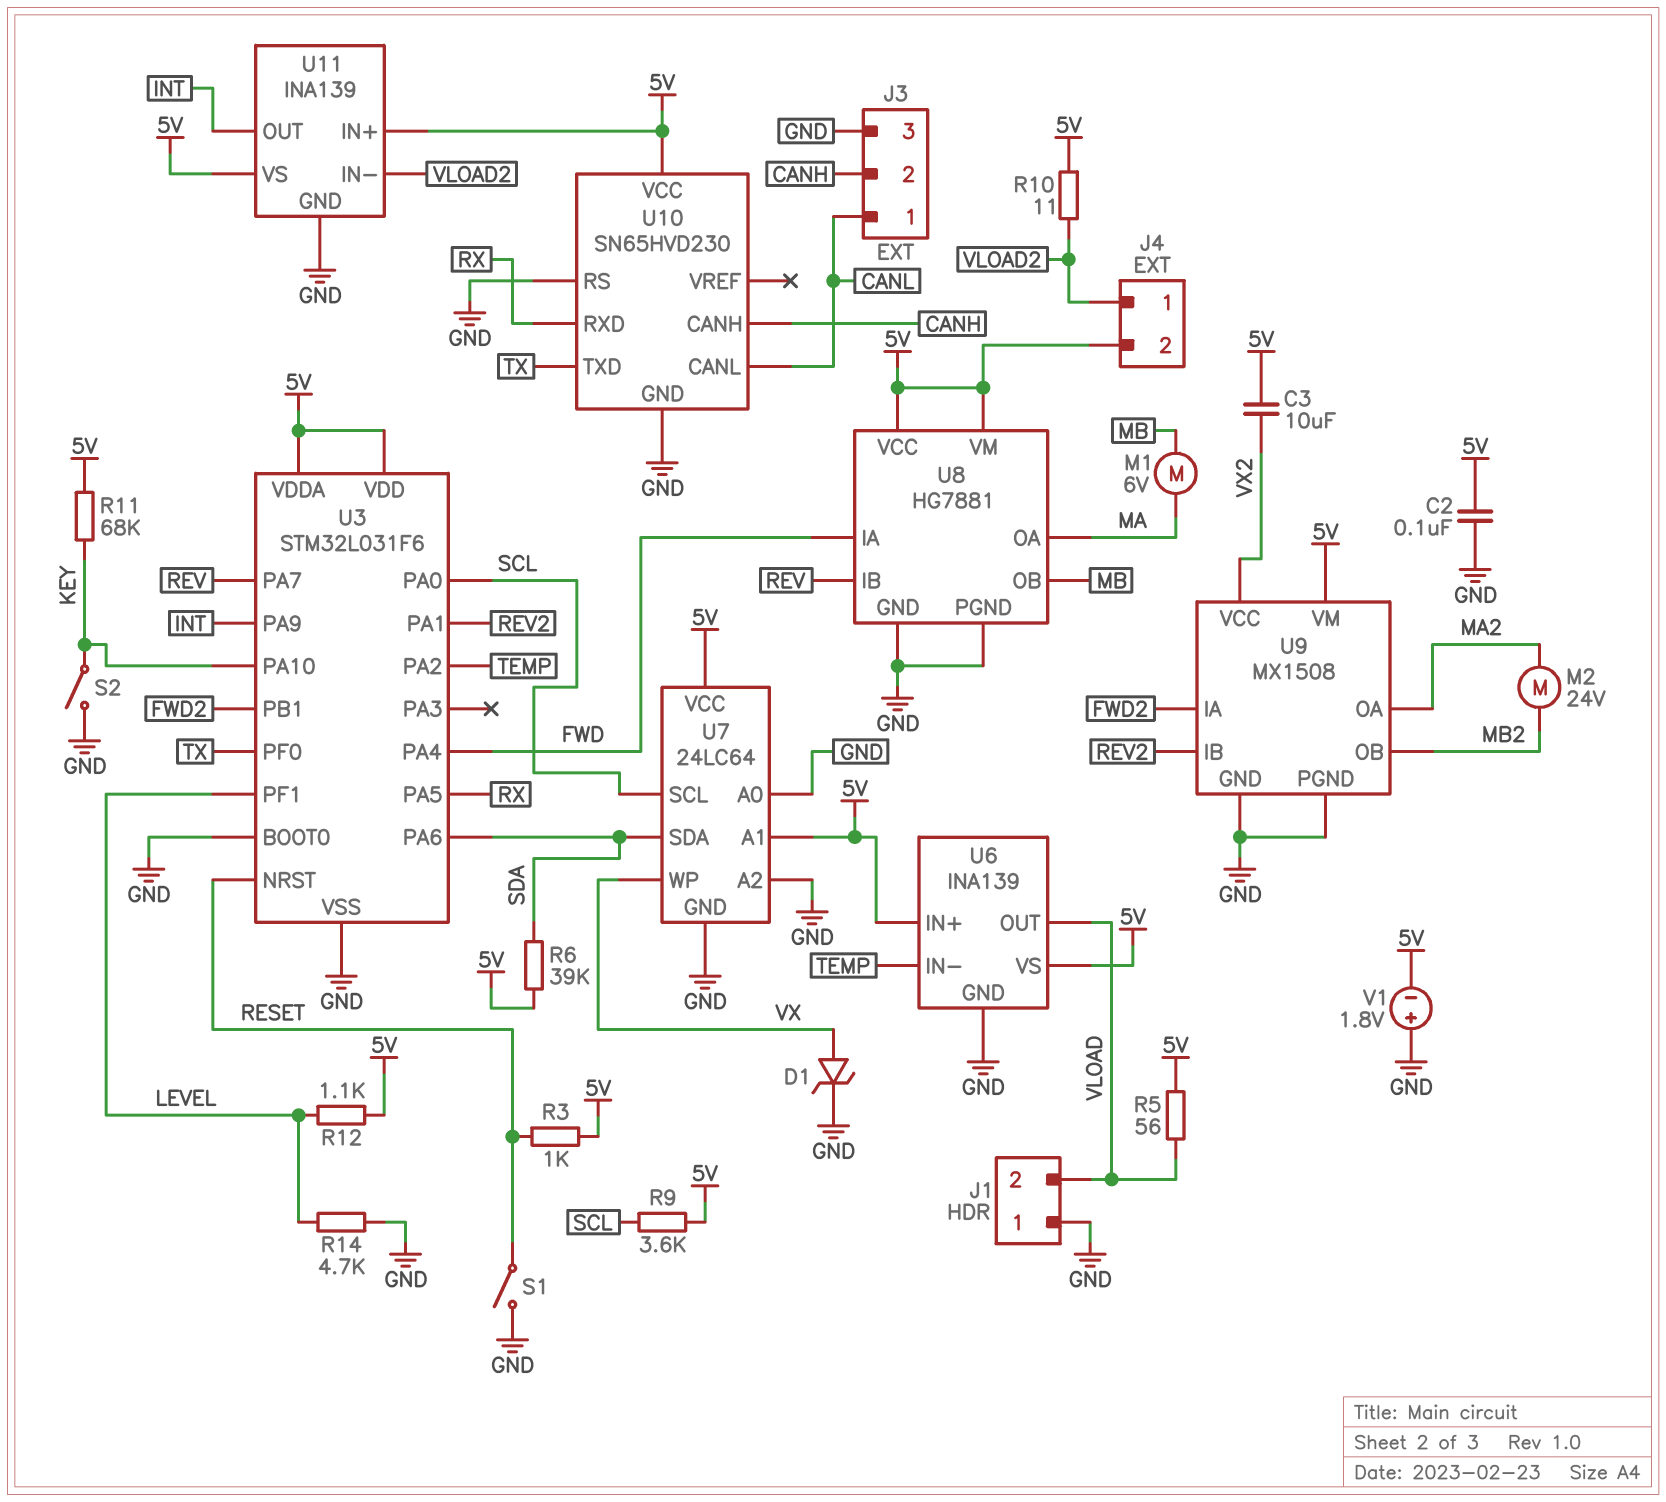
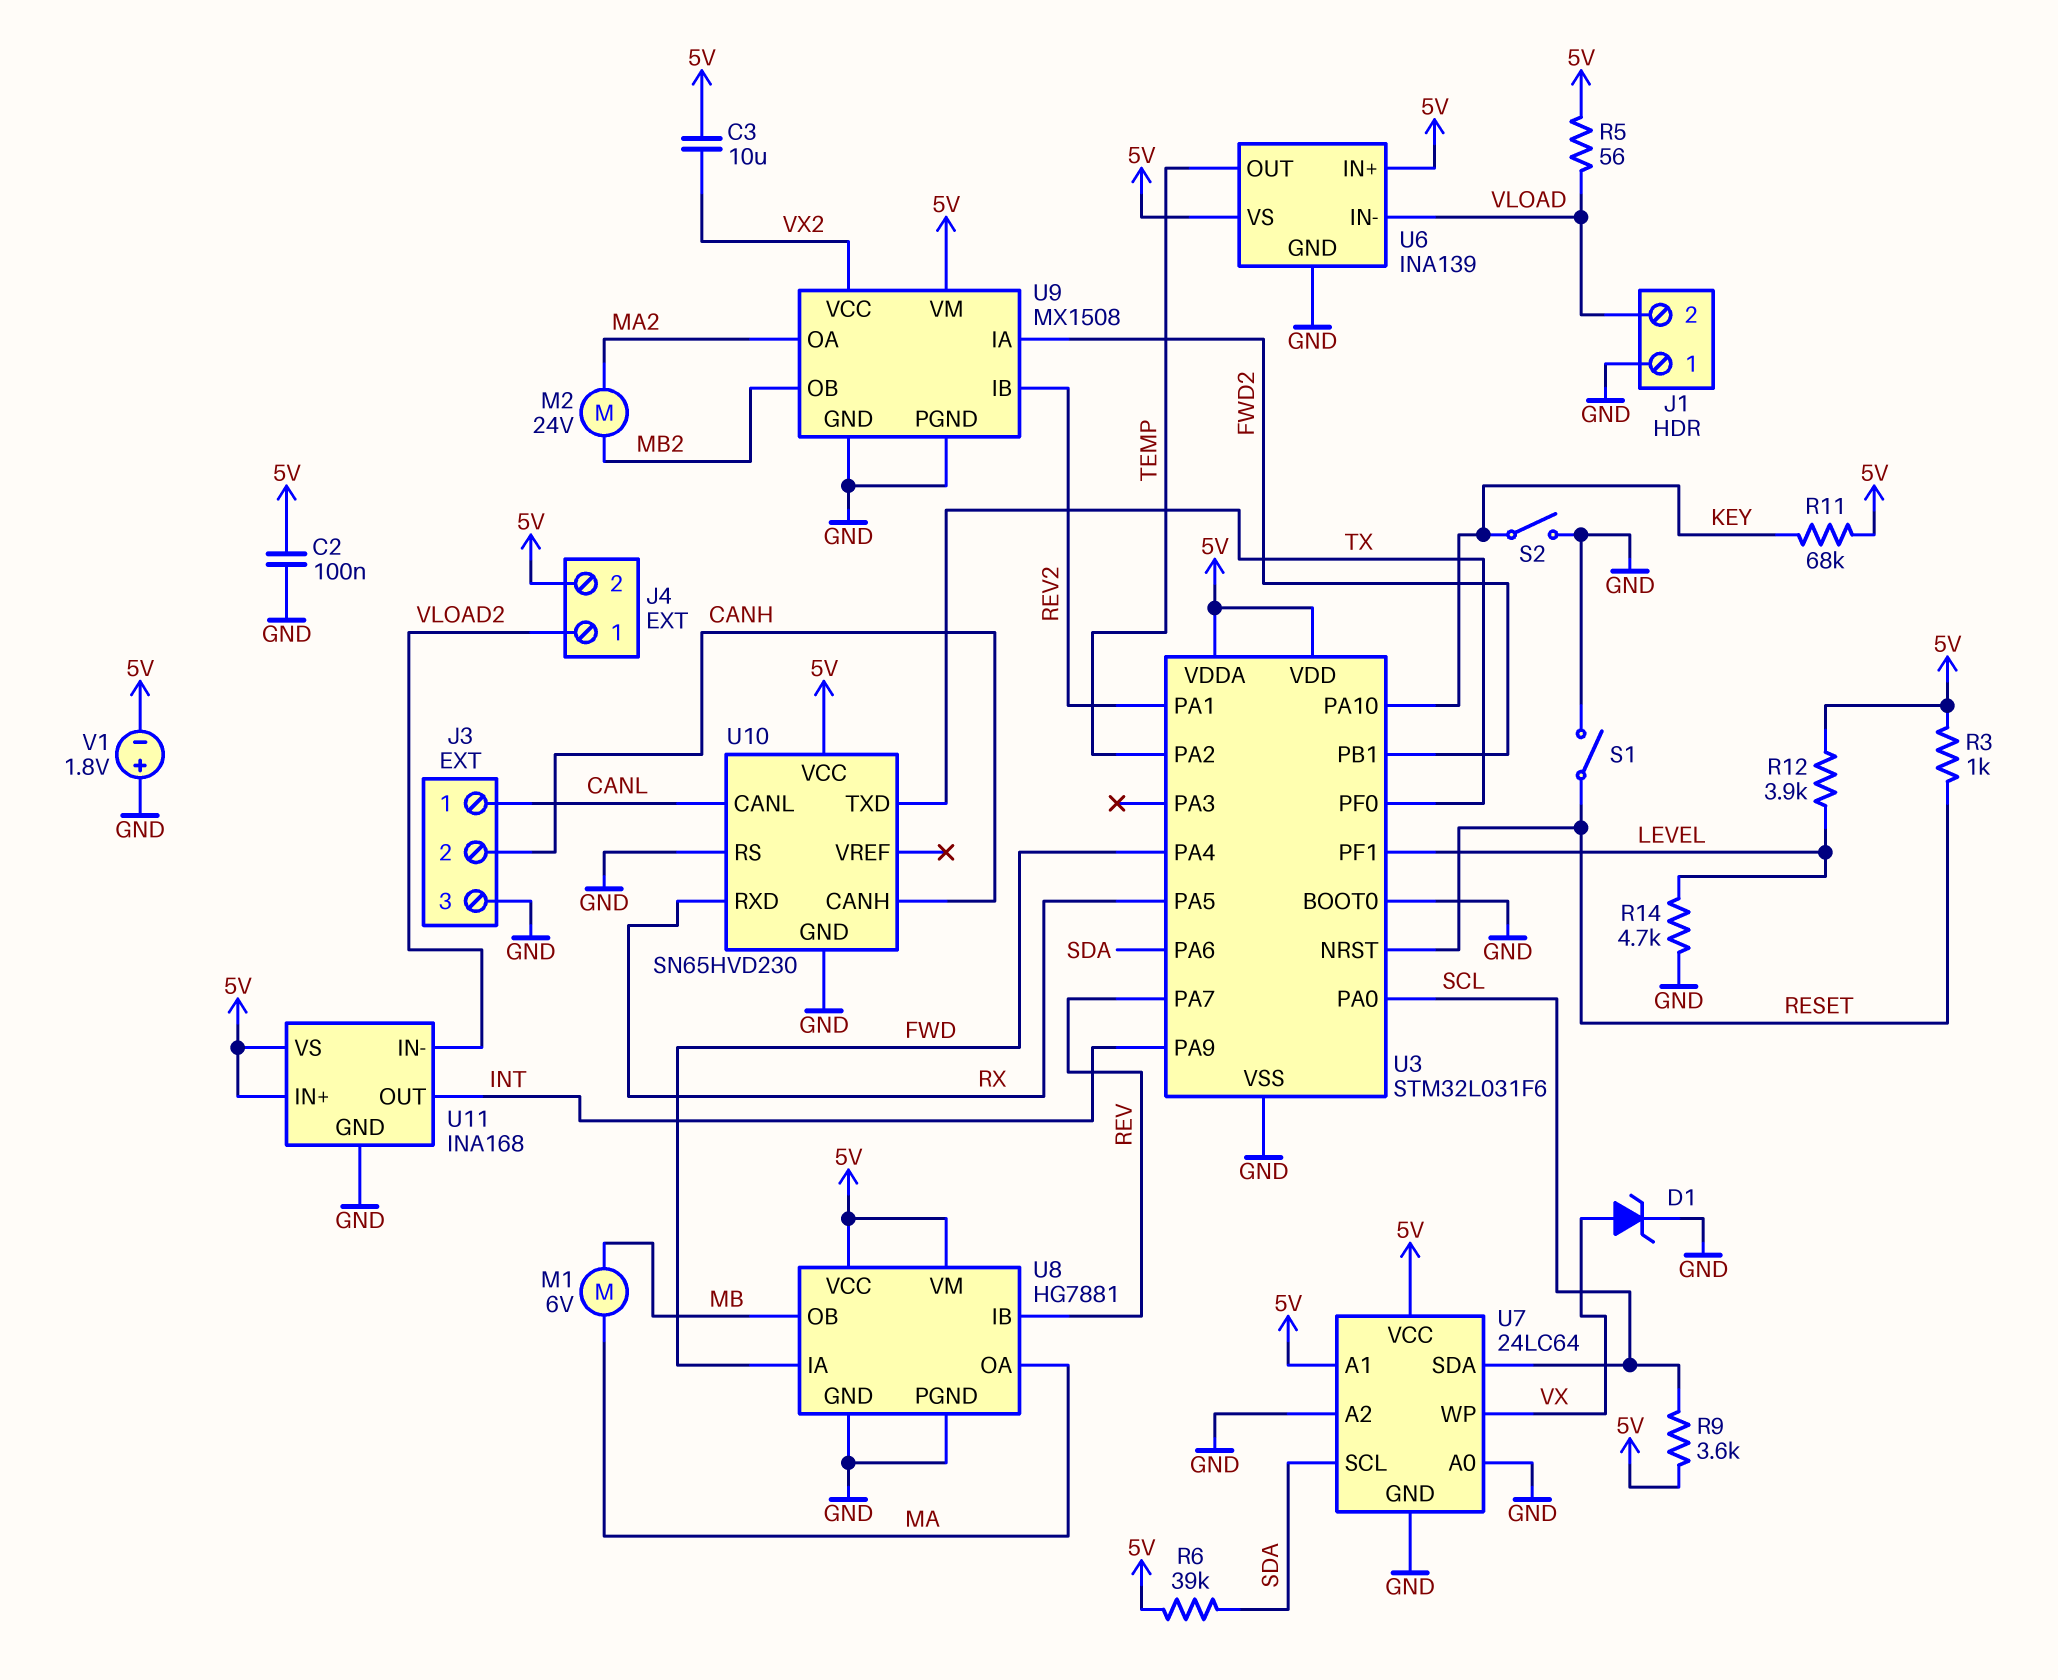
R10: 11 (5V, VLOAD2) -> none
R12: 1.1k (5V, LEVEL) -> 3.9k (5V, LEVEL)
U6 pin IN-: TEMP -> VLOAD
U6 pin OUT: VLOAD -> TEMP
U7 pin SCL: SCL -> SDA
U7 pin SDA: SDA -> SCL
U11: INA139 -> INA168

